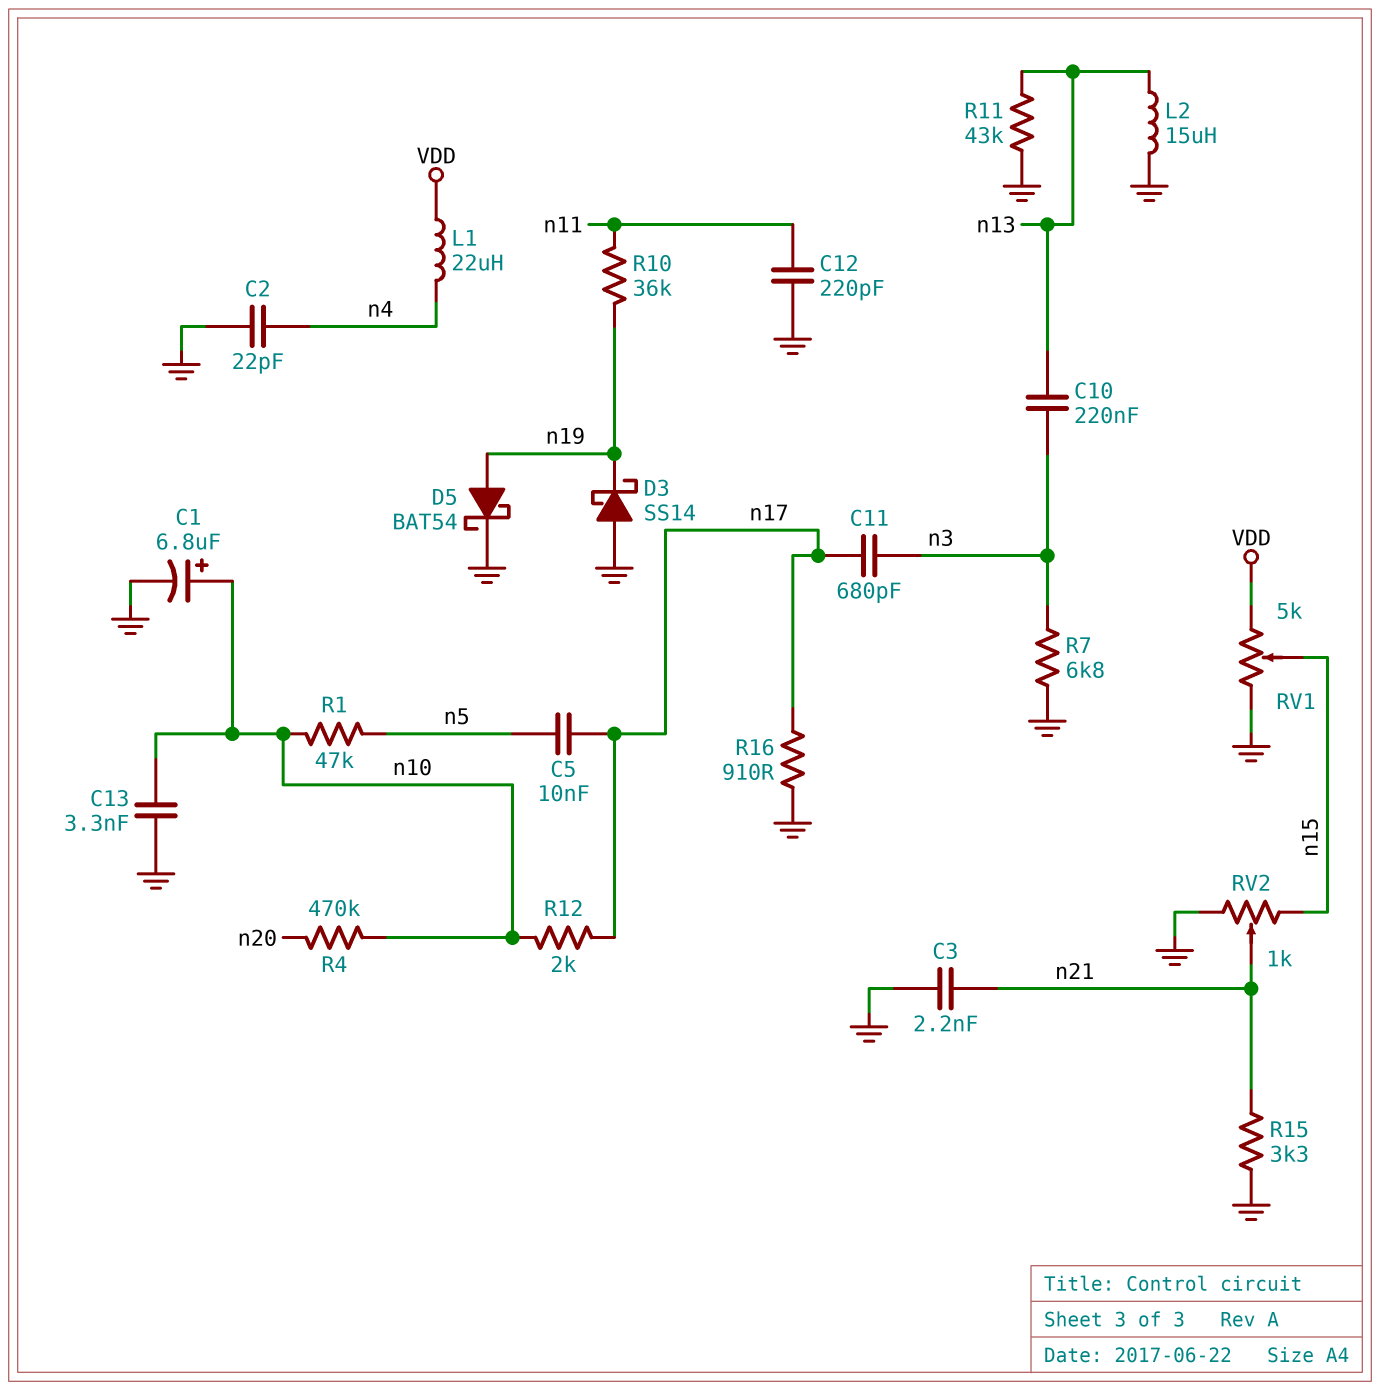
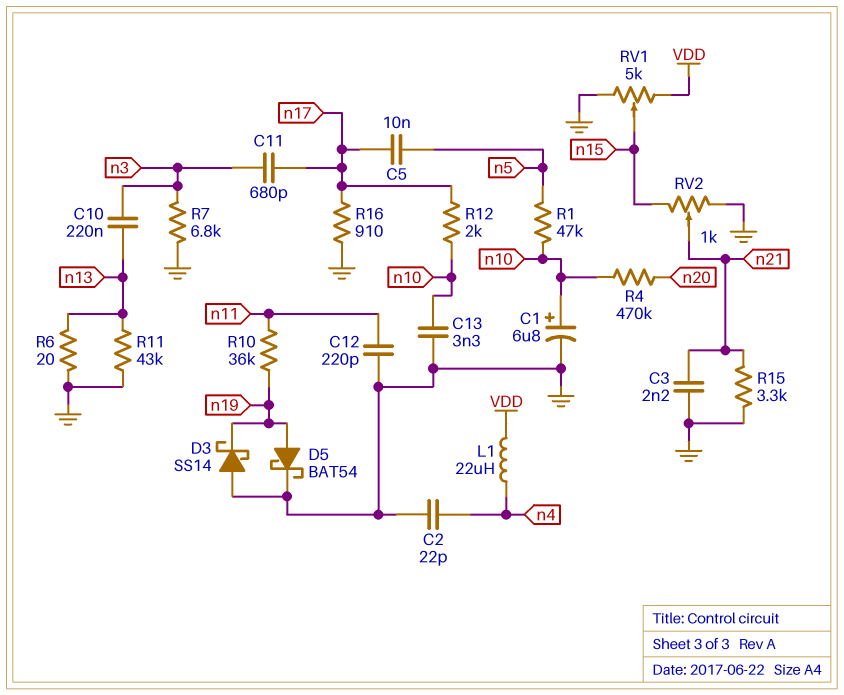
L2: 15uH (GND, n13) -> none
R6: none -> 20 (GND, n13)

